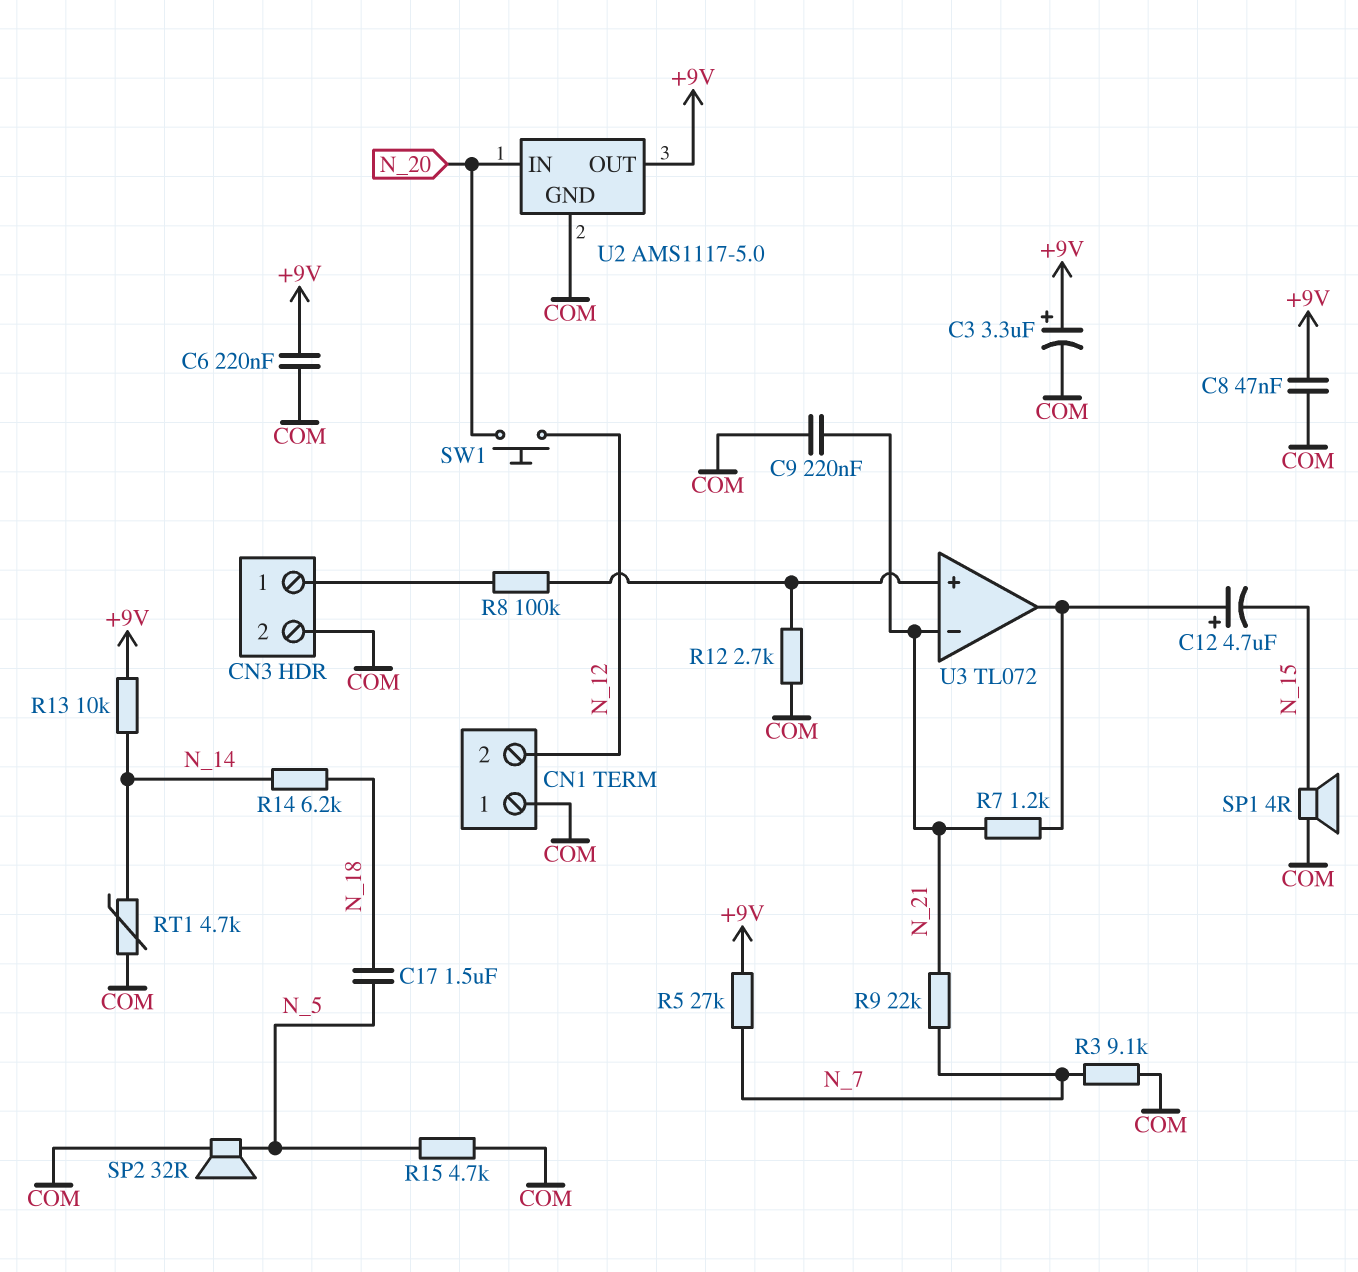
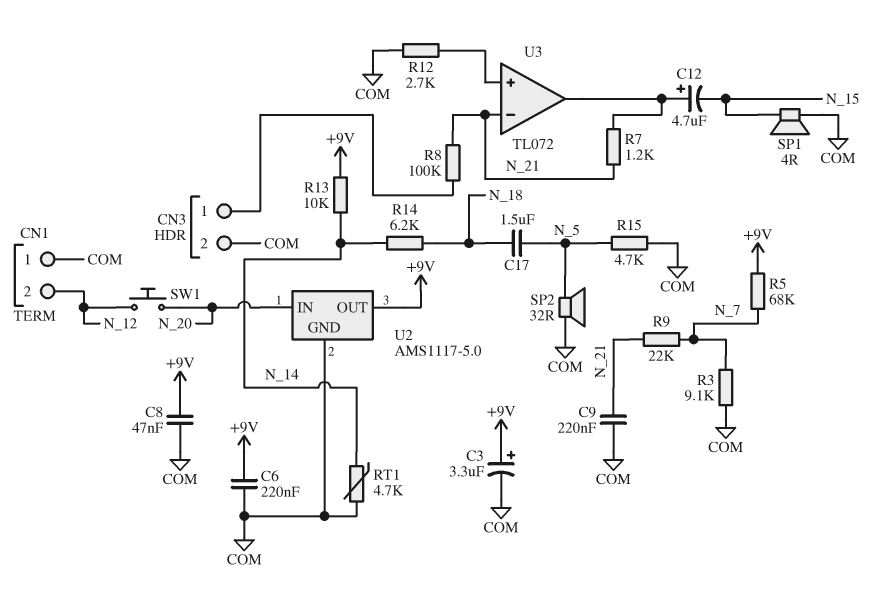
R5: 27k (+9V, N_7) -> 68k (+9V, N_7)
R8: 100k (CN3/1, U3/in+) -> 100k (CN3/1, N_21)

